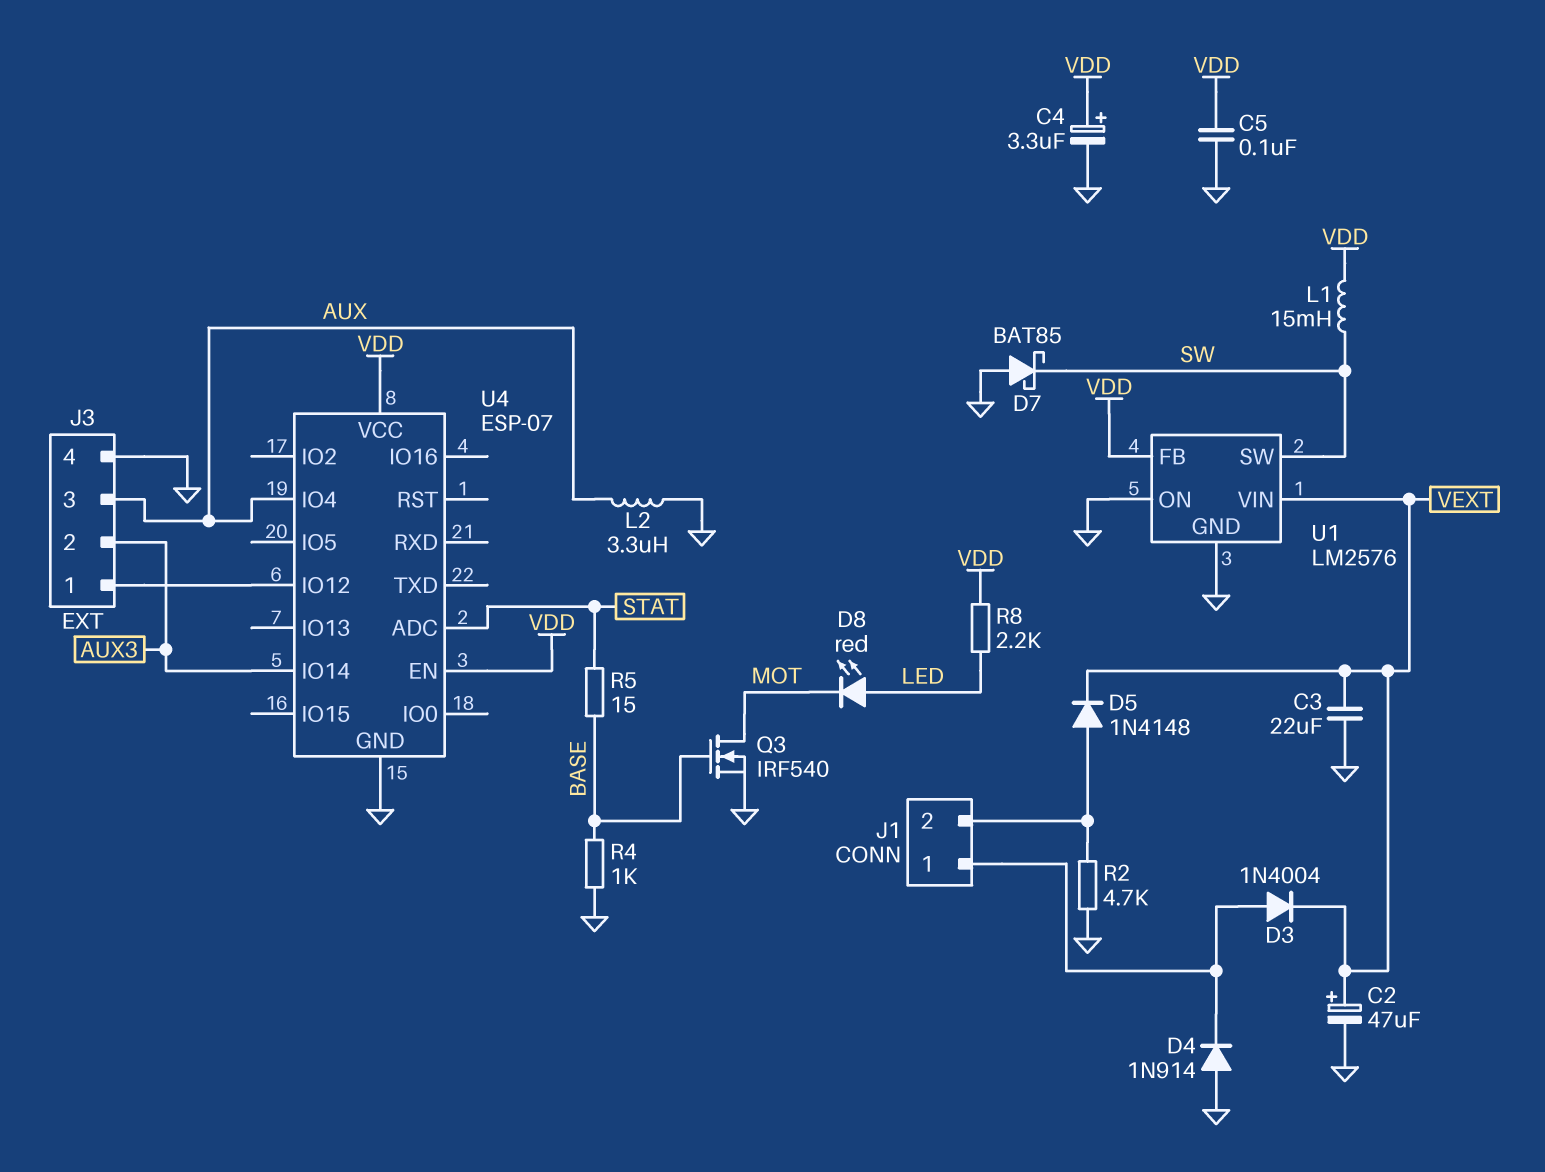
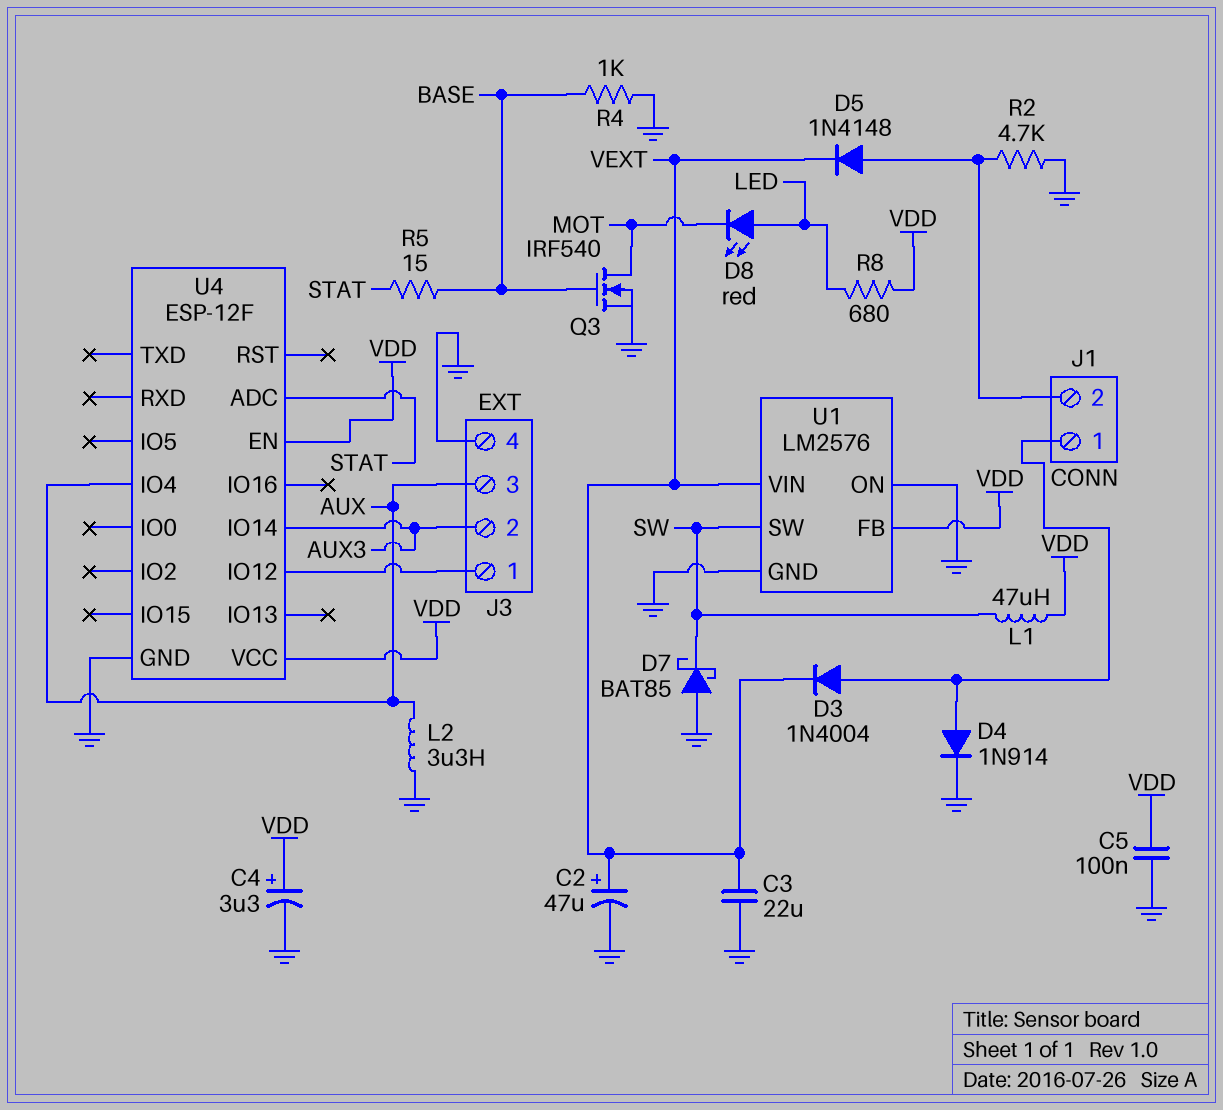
D4: diode 1N914 (A GND, K J1/1) -> diode 1N914 (A J1/1, K GND)
L1: 15mH (SW, VDD) -> 47uH (SW, VDD)
R8: 2.2k (LED, VDD) -> 680 (LED, VDD)
U4: ESP-07 -> ESP-12F

